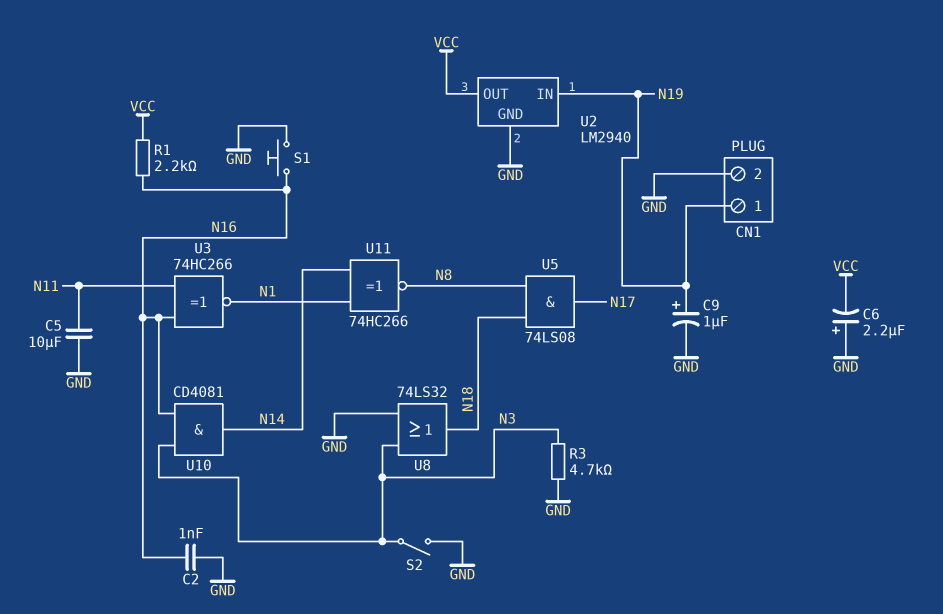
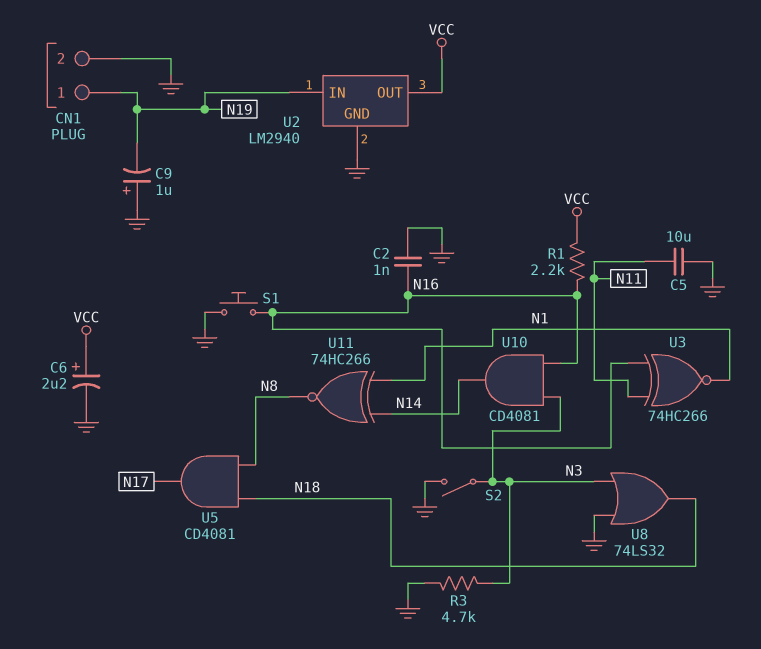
C6: 2.2uF (plus GND, minus VCC) -> 2.2uF (plus VCC, minus GND)
C9: 1uF (plus N19, minus GND) -> 1uF (plus GND, minus N19)
U5: AND 74LS08 (in N8, in N18, out N17) -> AND CD4081 (in N8, in N18, out N17)

